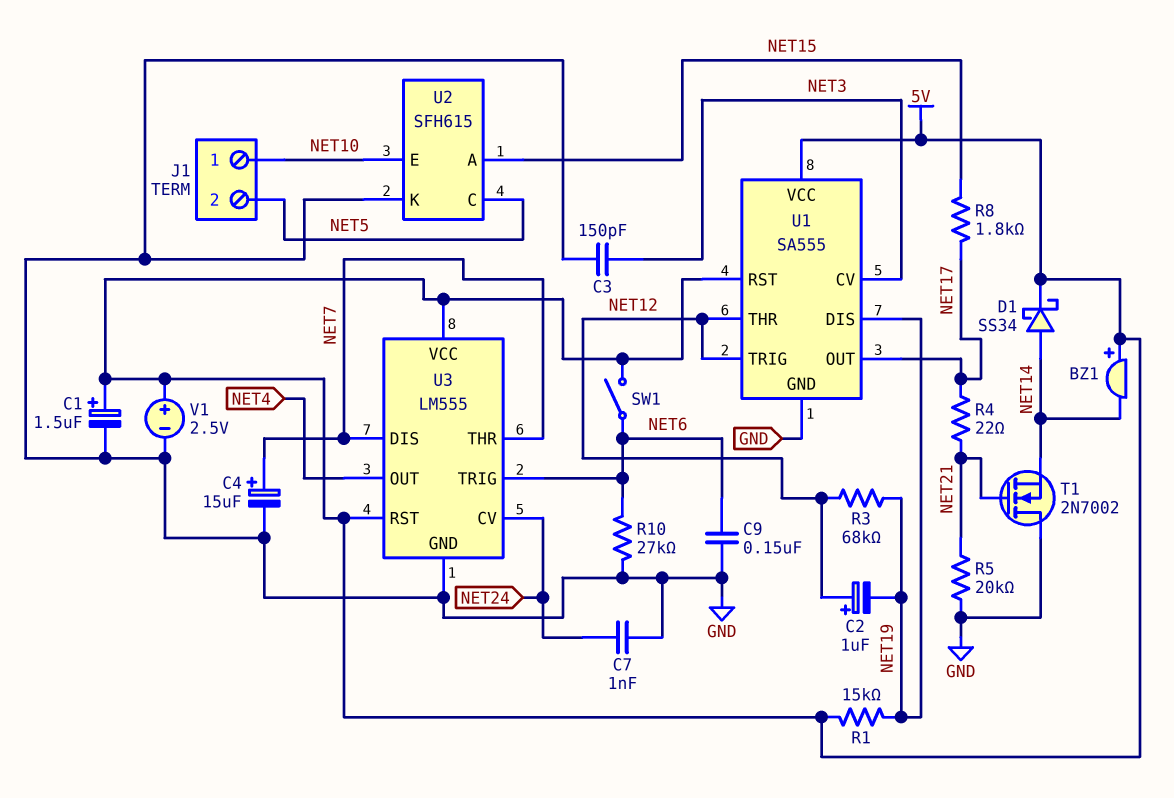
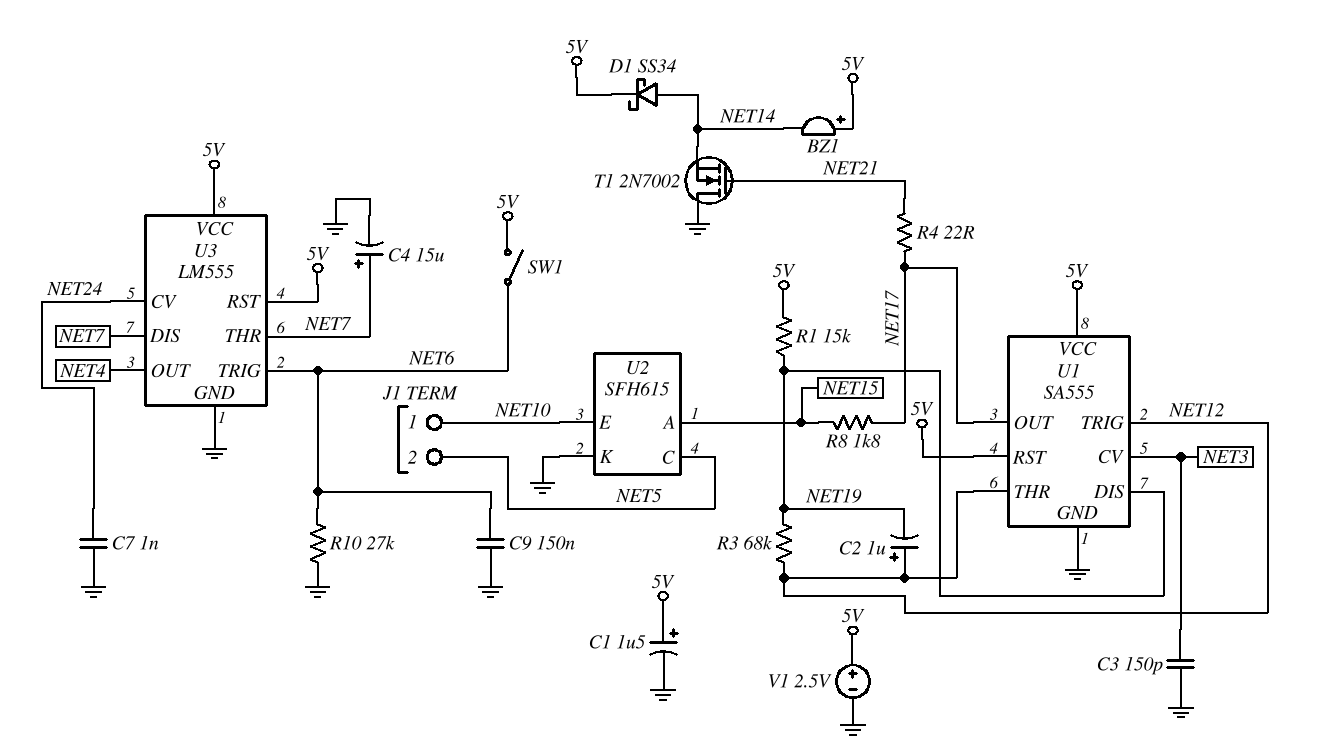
R5: 20k (GND, NET21) -> none

